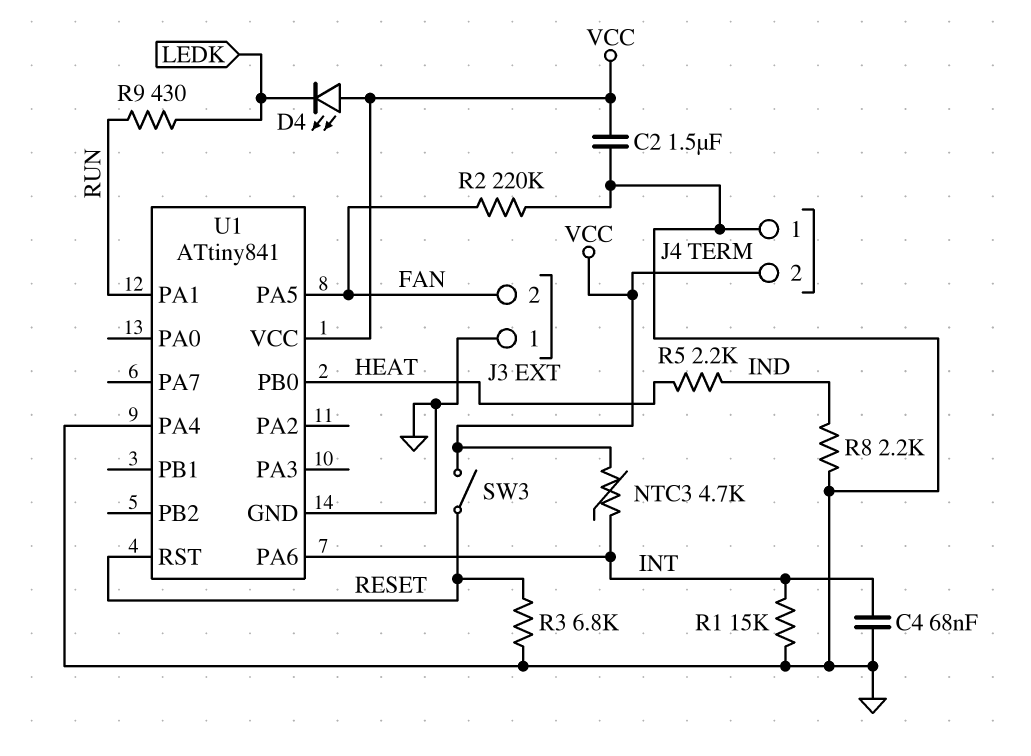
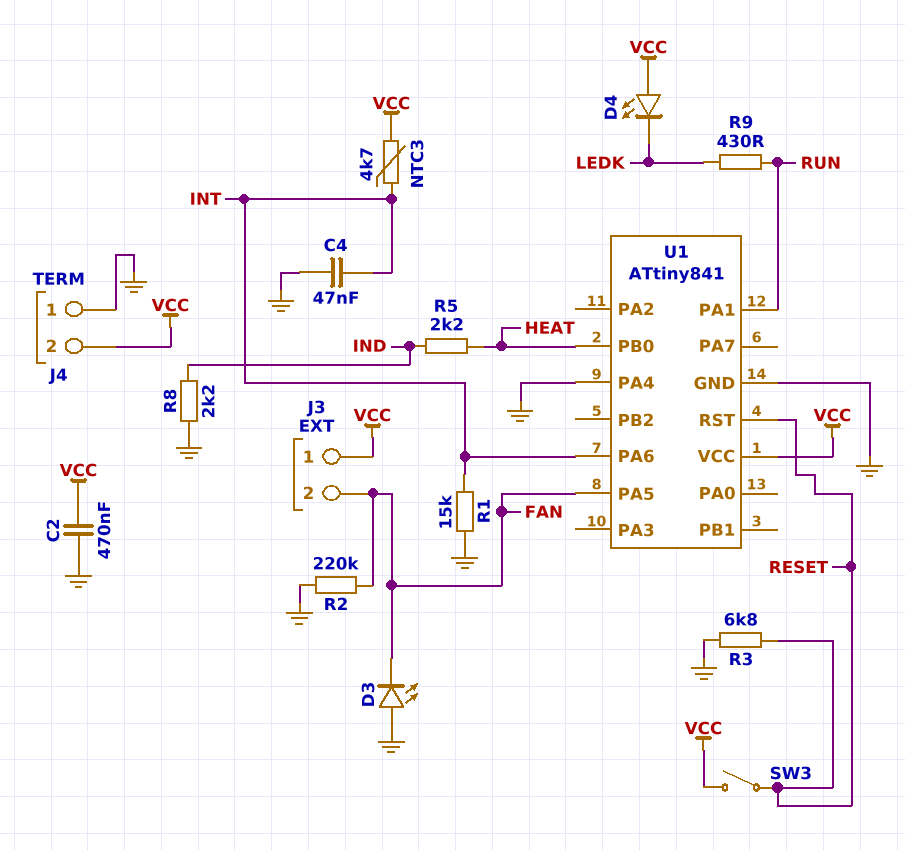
C2: 1.5uF (GND, VCC) -> 470nF (GND, VCC)
C4: 68nF (GND, INT) -> 47nF (GND, INT)
D3: none -> LED (A GND, K FAN)
J3 pin 1: GND -> VCC

